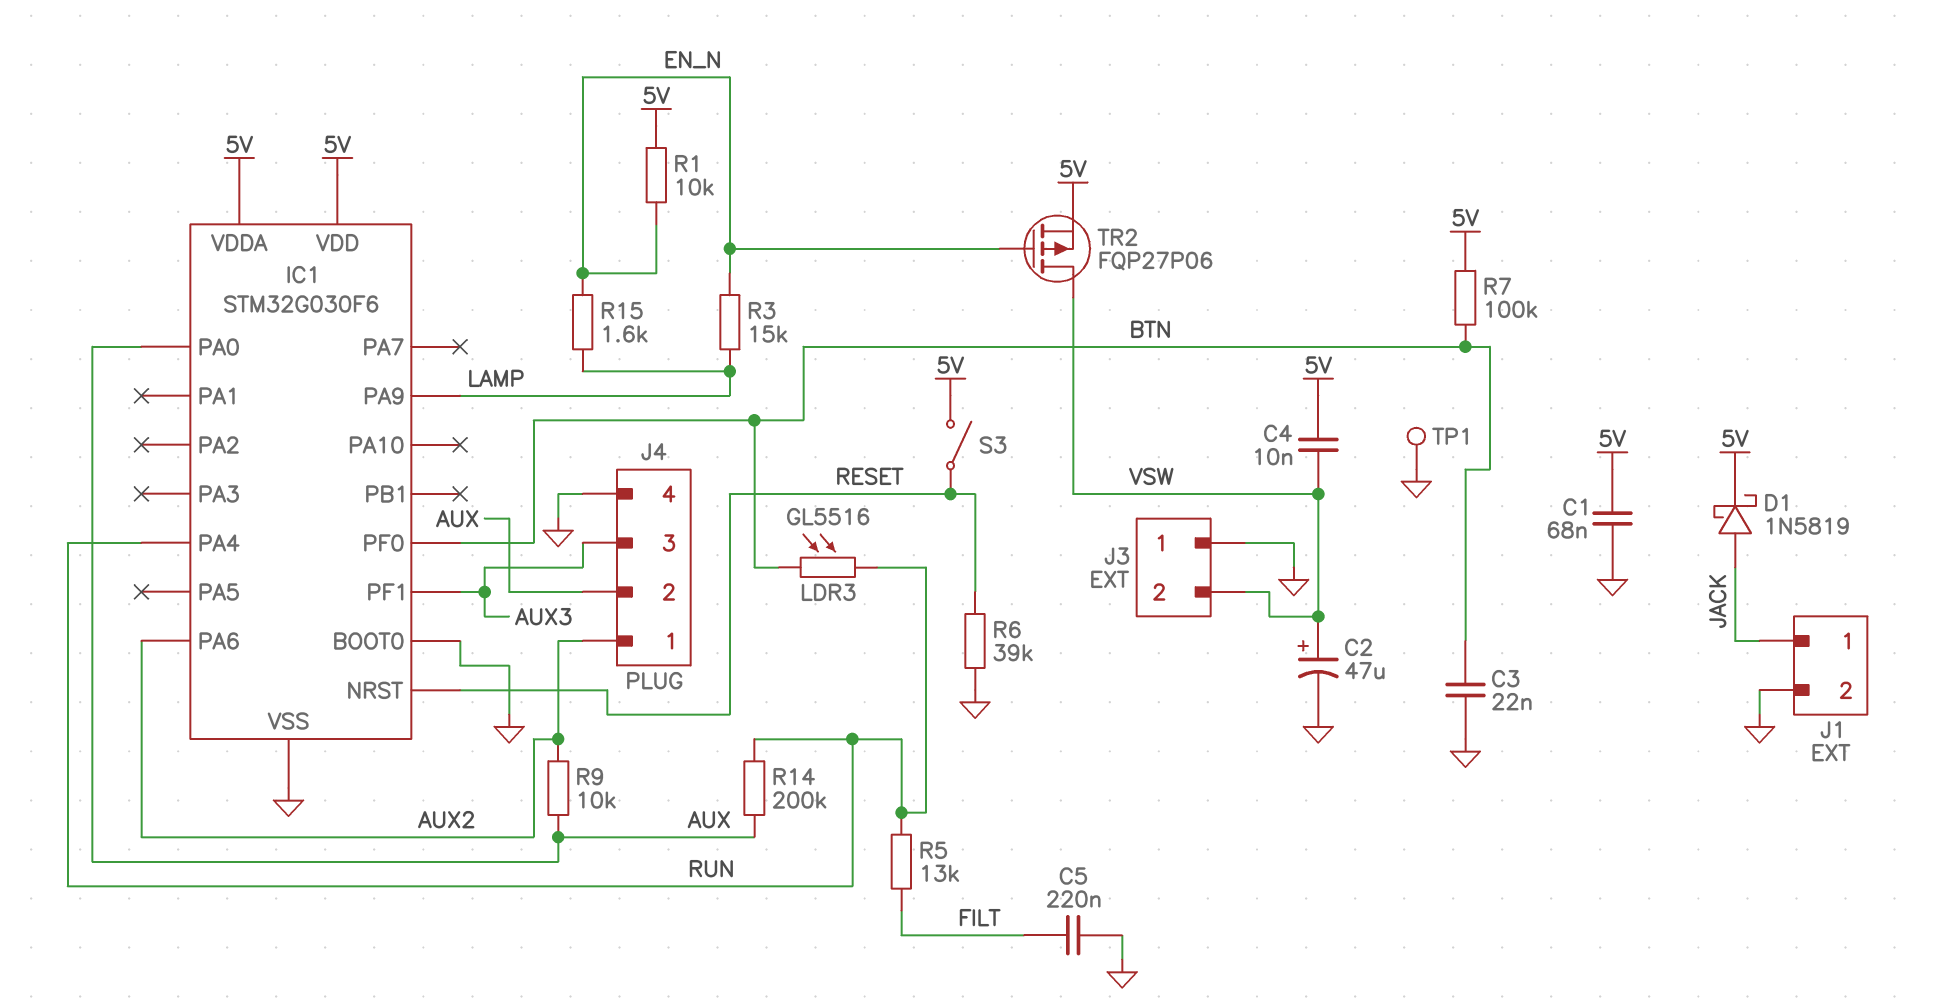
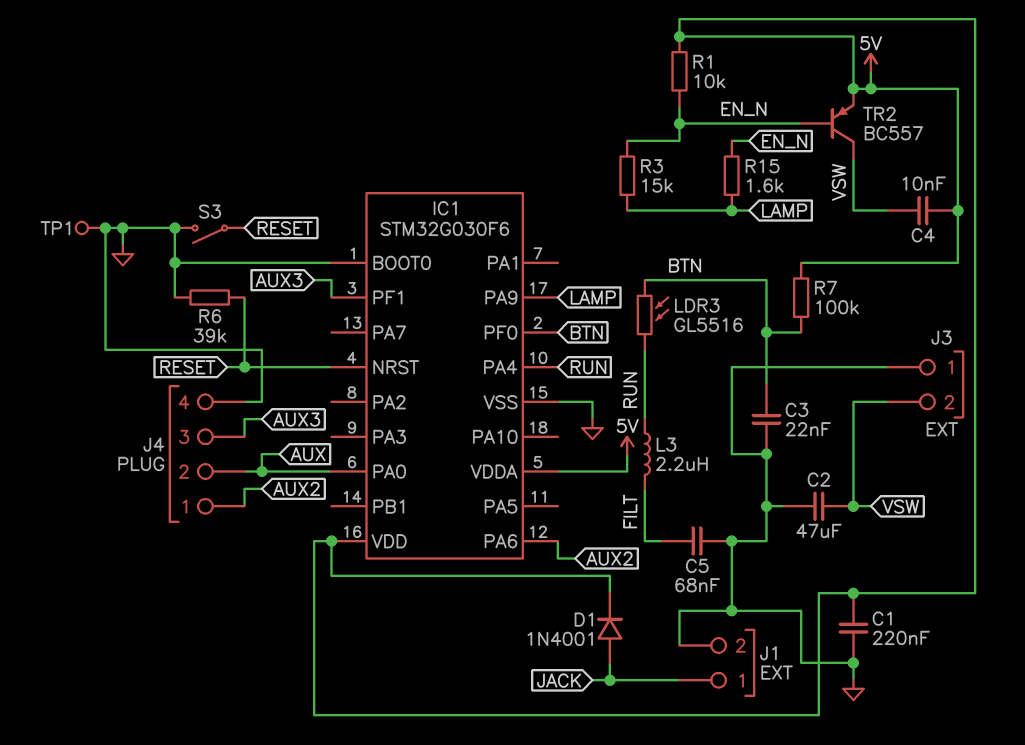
C1: 68nF (5V, GND) -> 220nF (5V, GND)
C2: 47uF (plus VSW, minus GND) -> 47uF (GND, VSW)
C5: 220nF (FILT, GND) -> 68nF (FILT, GND)
D1: schottky 1N5819 (A JACK, K 5V) -> diode 1N4001 (A JACK, K 5V)
L3: none -> 2.2uH (FILT, RUN)
R5: 13k (FILT, RUN) -> none
R9: 10k (AUX, AUX2) -> none
R14: 200k (AUX, RUN) -> none
S3: switch (5V, RESET) -> switch (GND, RESET)
TR2: PMOS FQP27P06 (G EN_N, D VSW, S 5V) -> PNP BC557 (B EN_N, C VSW, E 5V)

